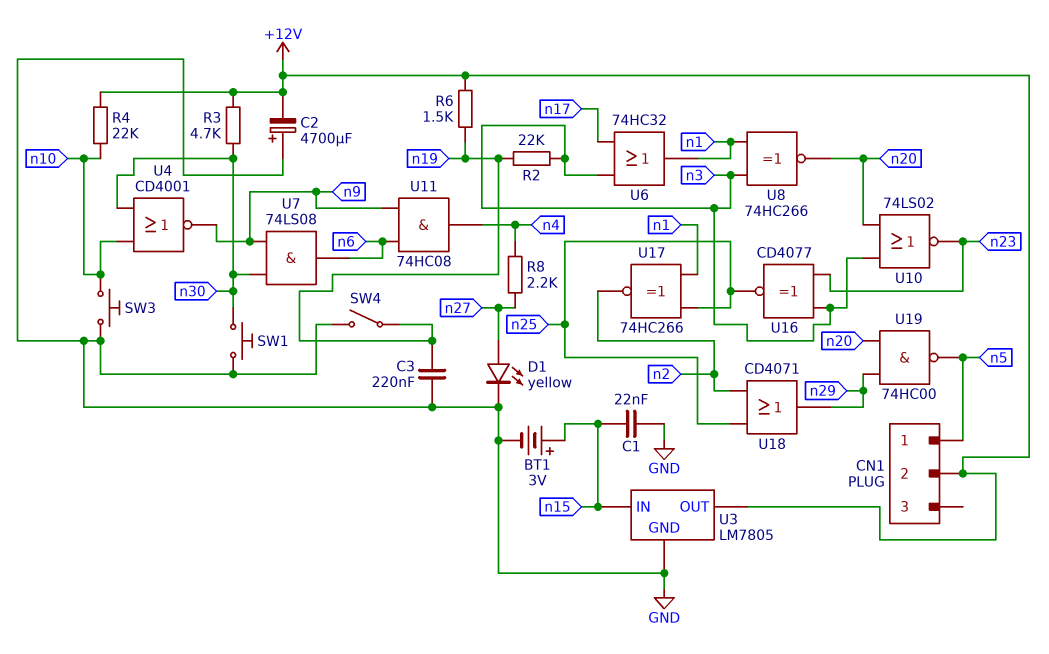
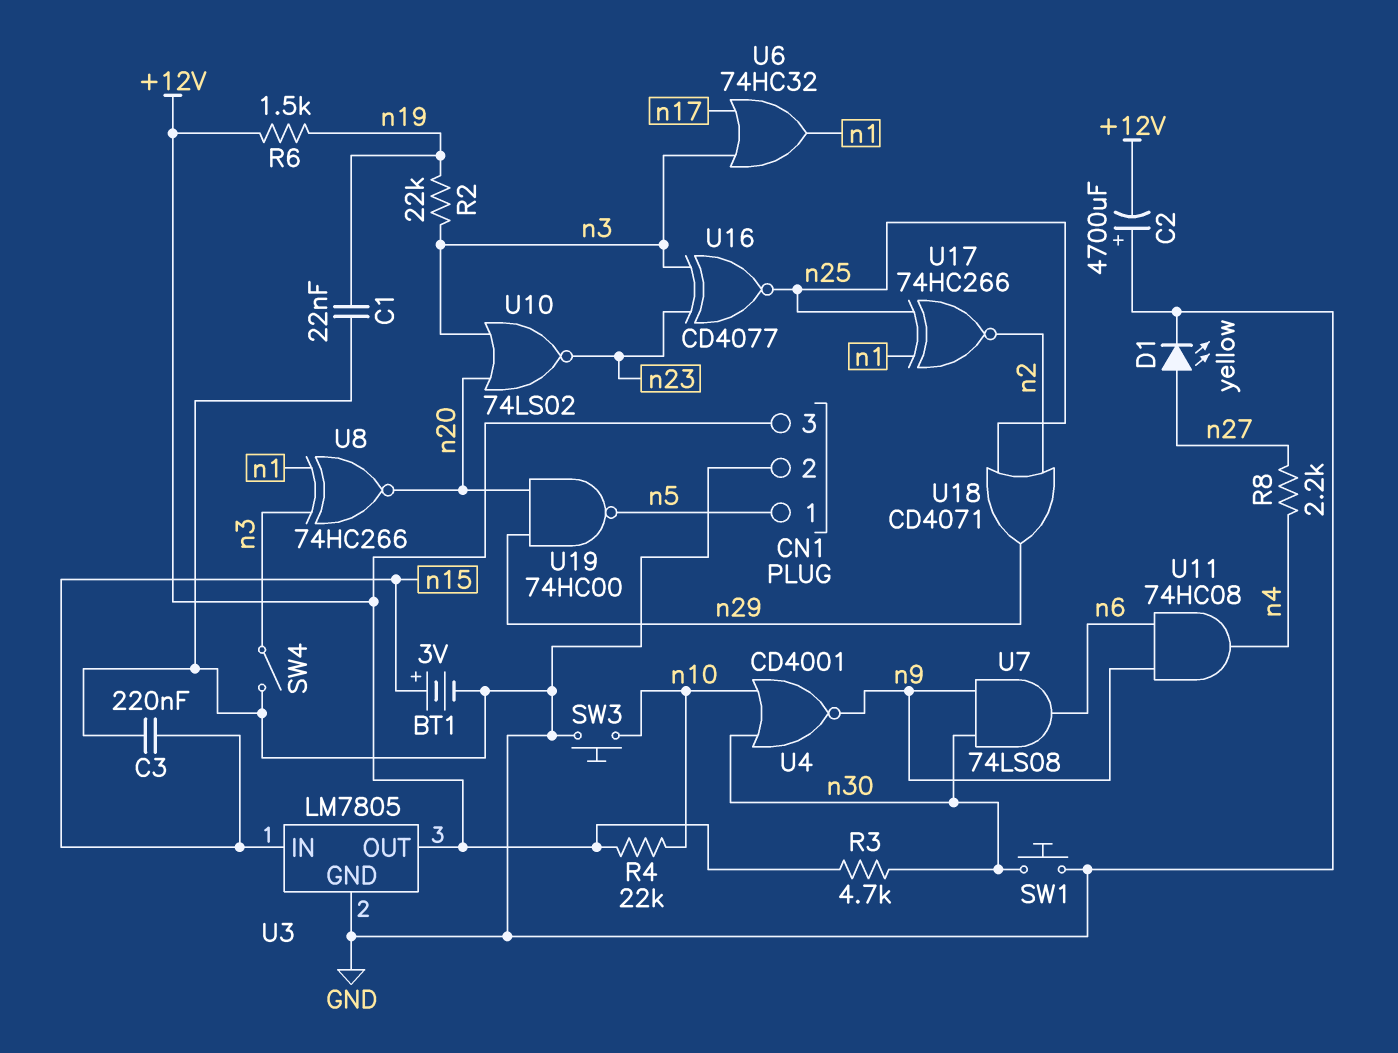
C1: 22nF (GND, n15) -> 22nF (GND, n19)
C3: 220nF (GND, n19) -> 220nF (GND, n15)
CN1 pin 2: +12V -> GND
CN1 pin 3: none -> +12V
SW4: switch (GND, n19) -> switch (GND, n3)

